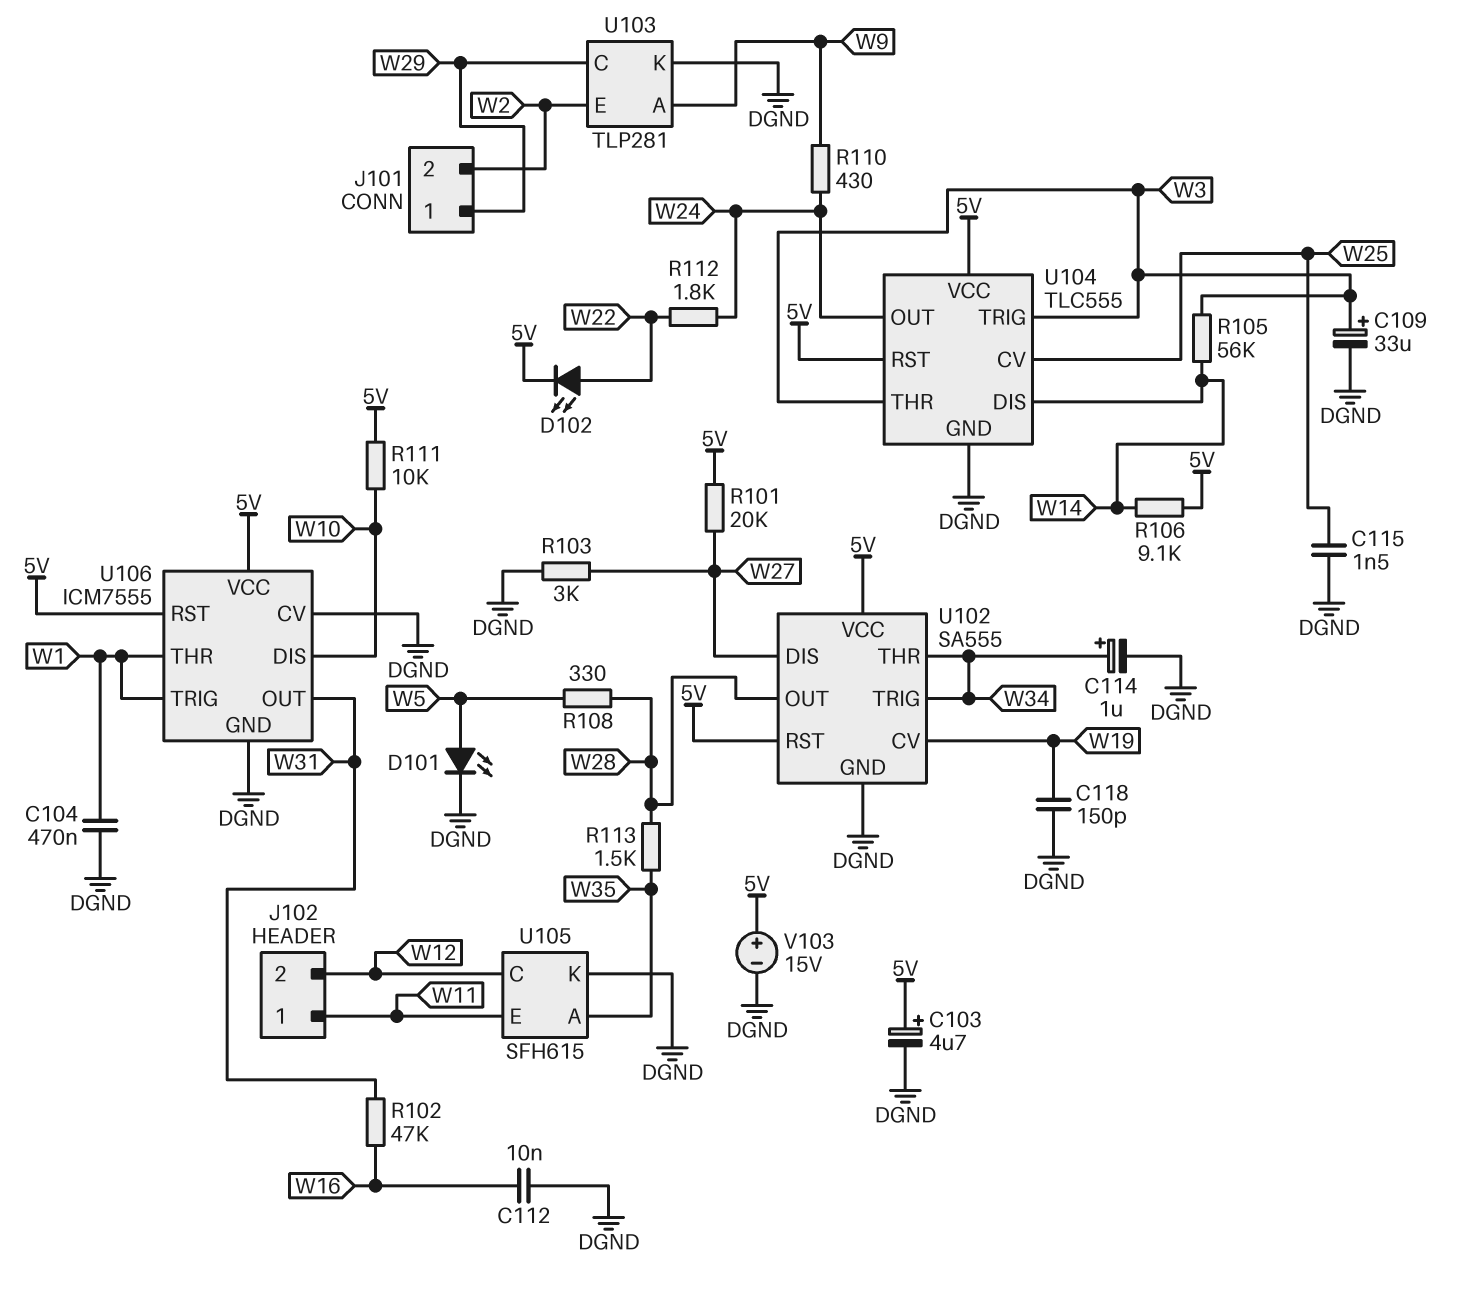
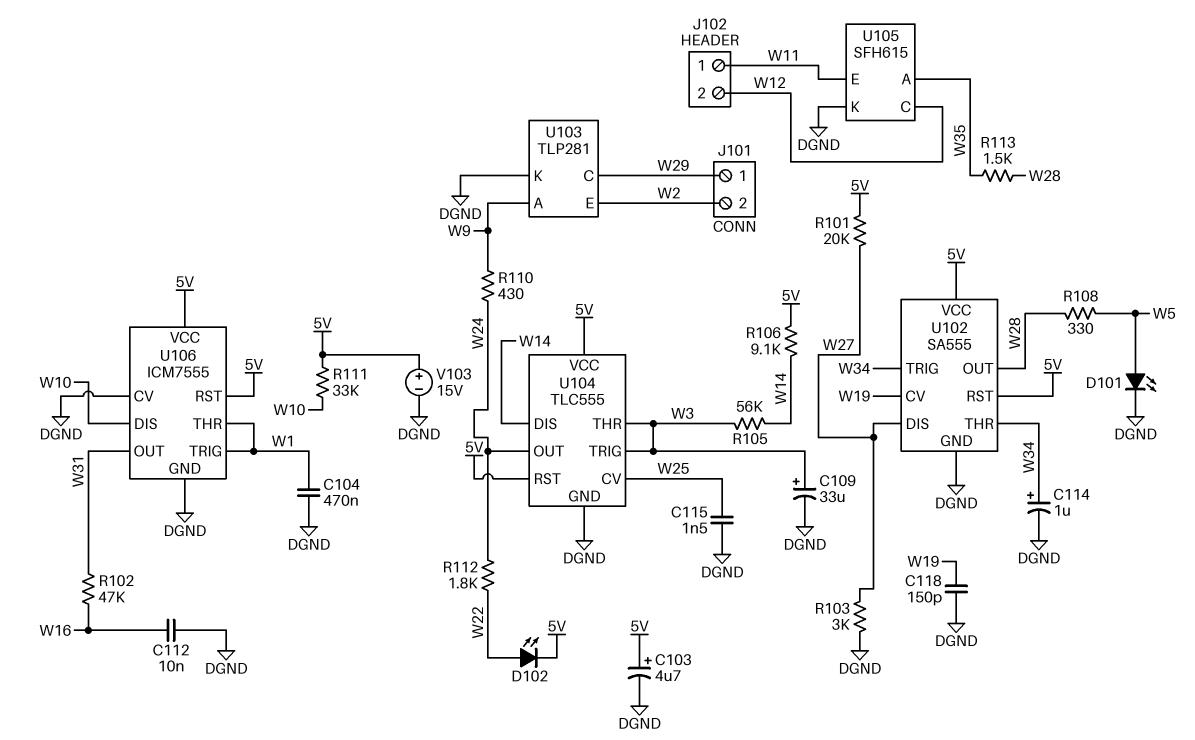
R111: 10k (5V, W10) -> 33k (5V, W10)

